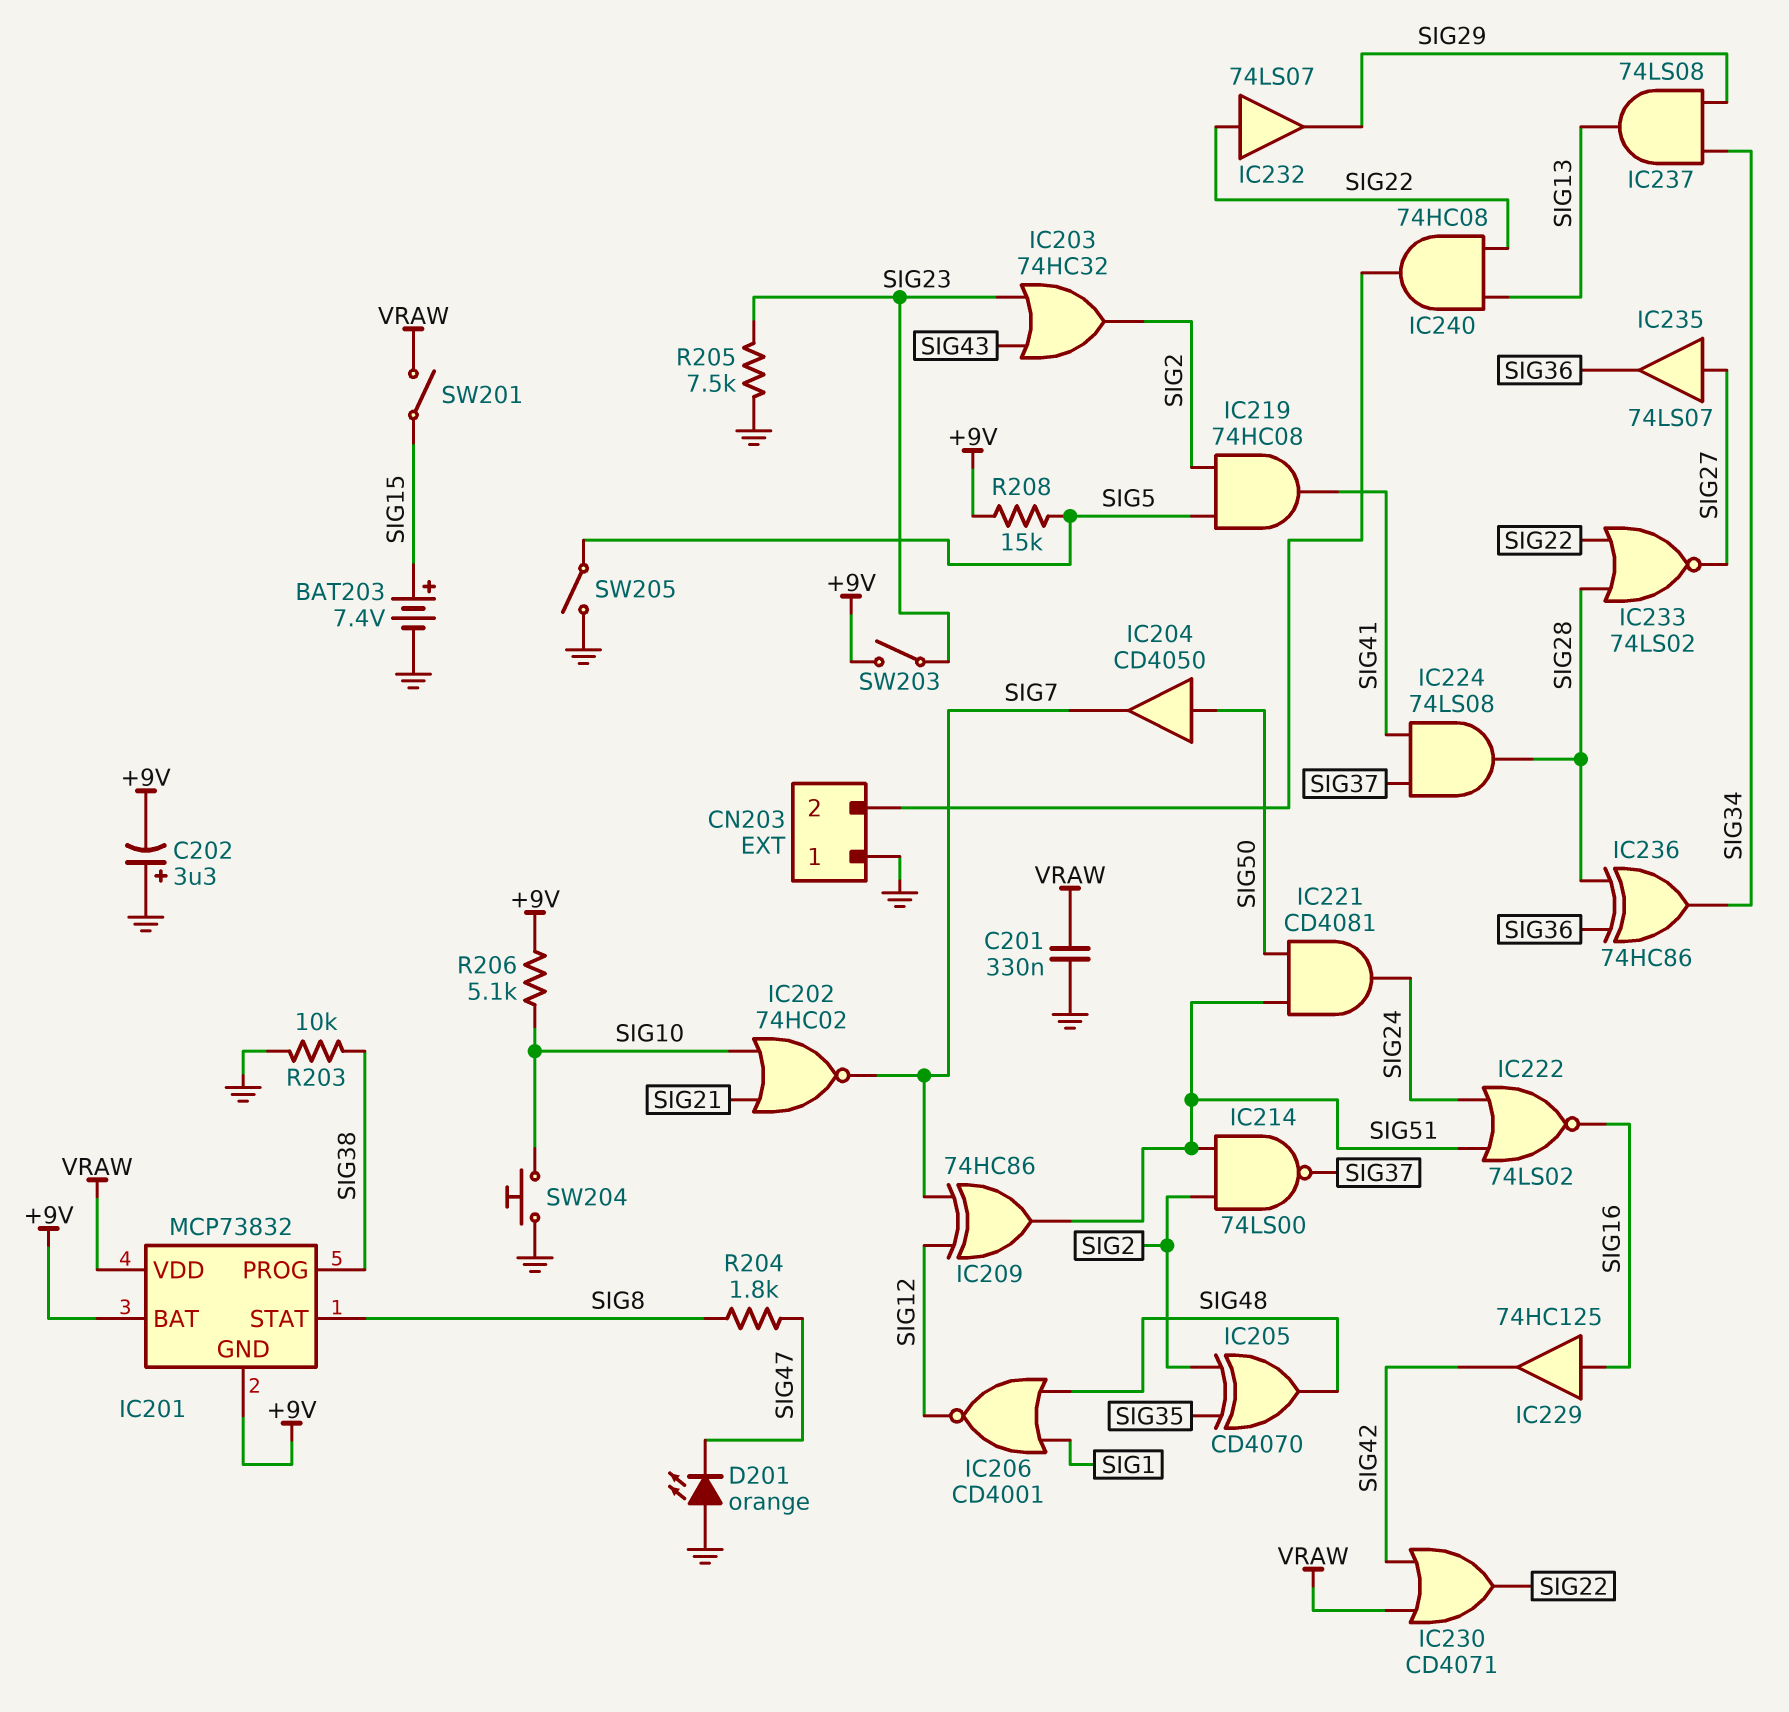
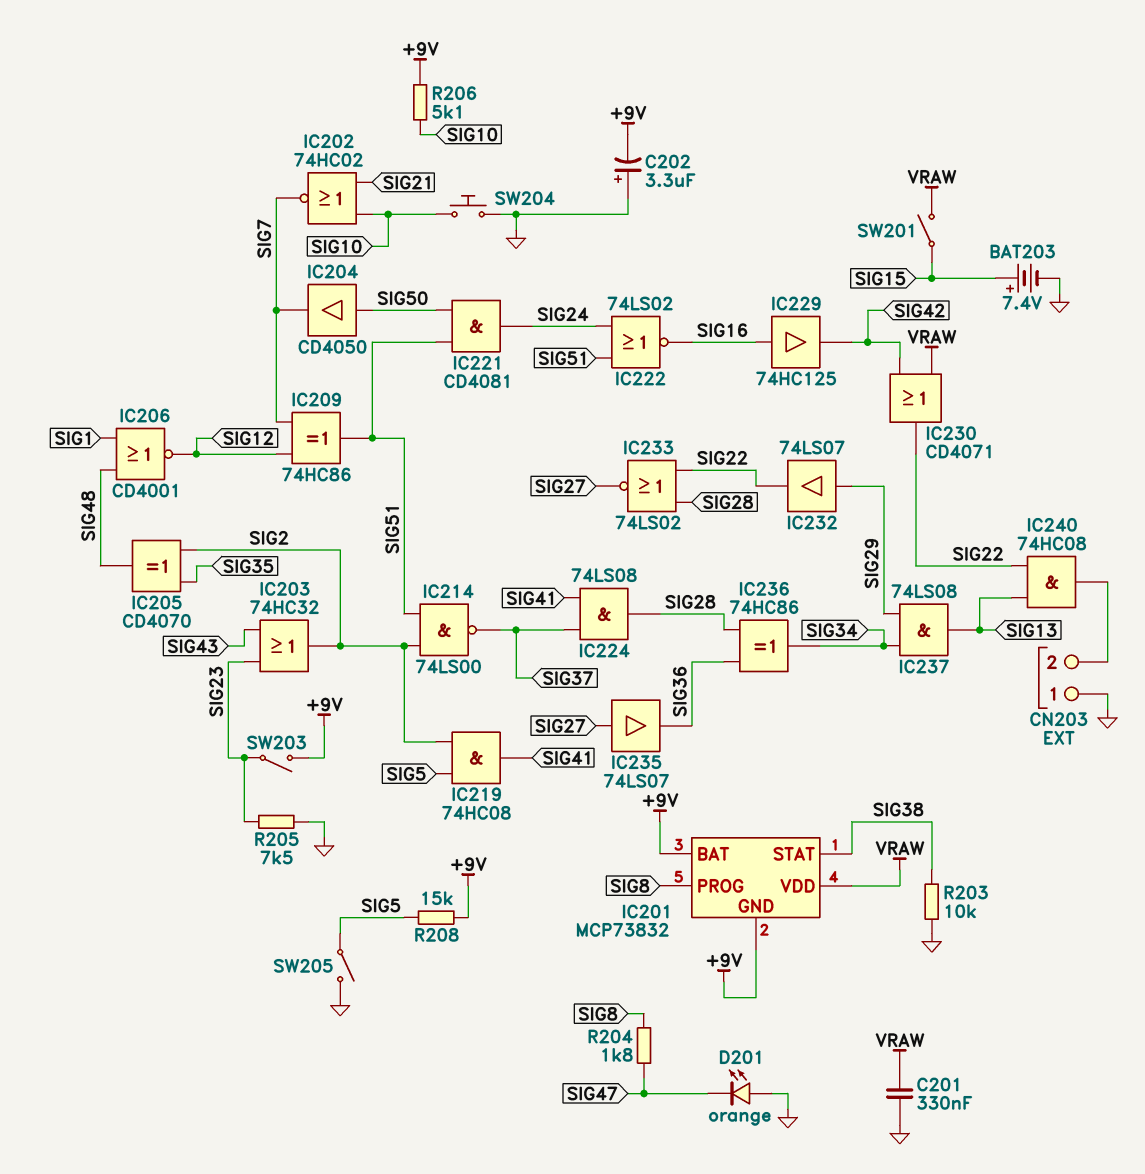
IC201 pin PROG: SIG38 -> SIG8
IC201 pin STAT: SIG8 -> SIG38
IC232: buffer 74LS07 (in SIG22, out SIG29) -> buffer 74LS07 (in SIG29, out SIG22)

